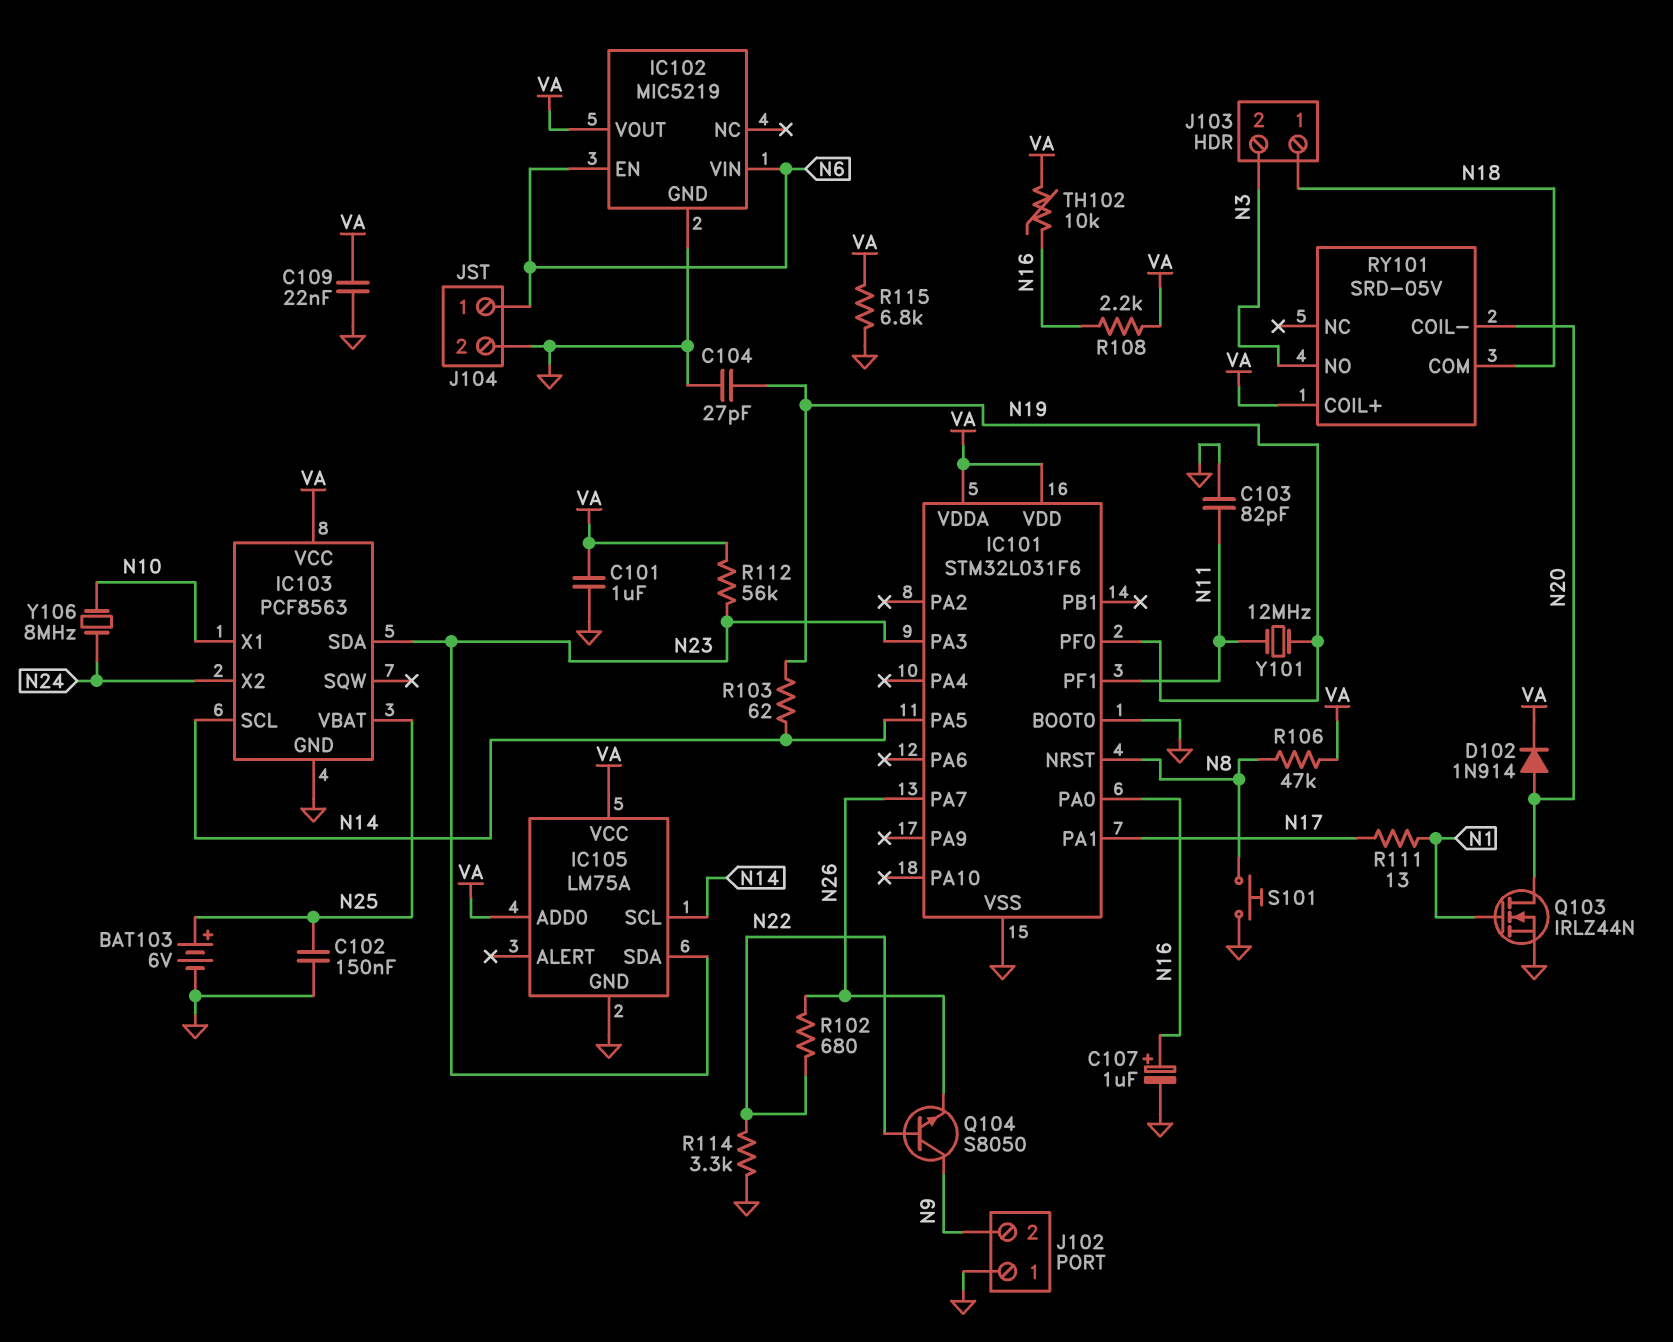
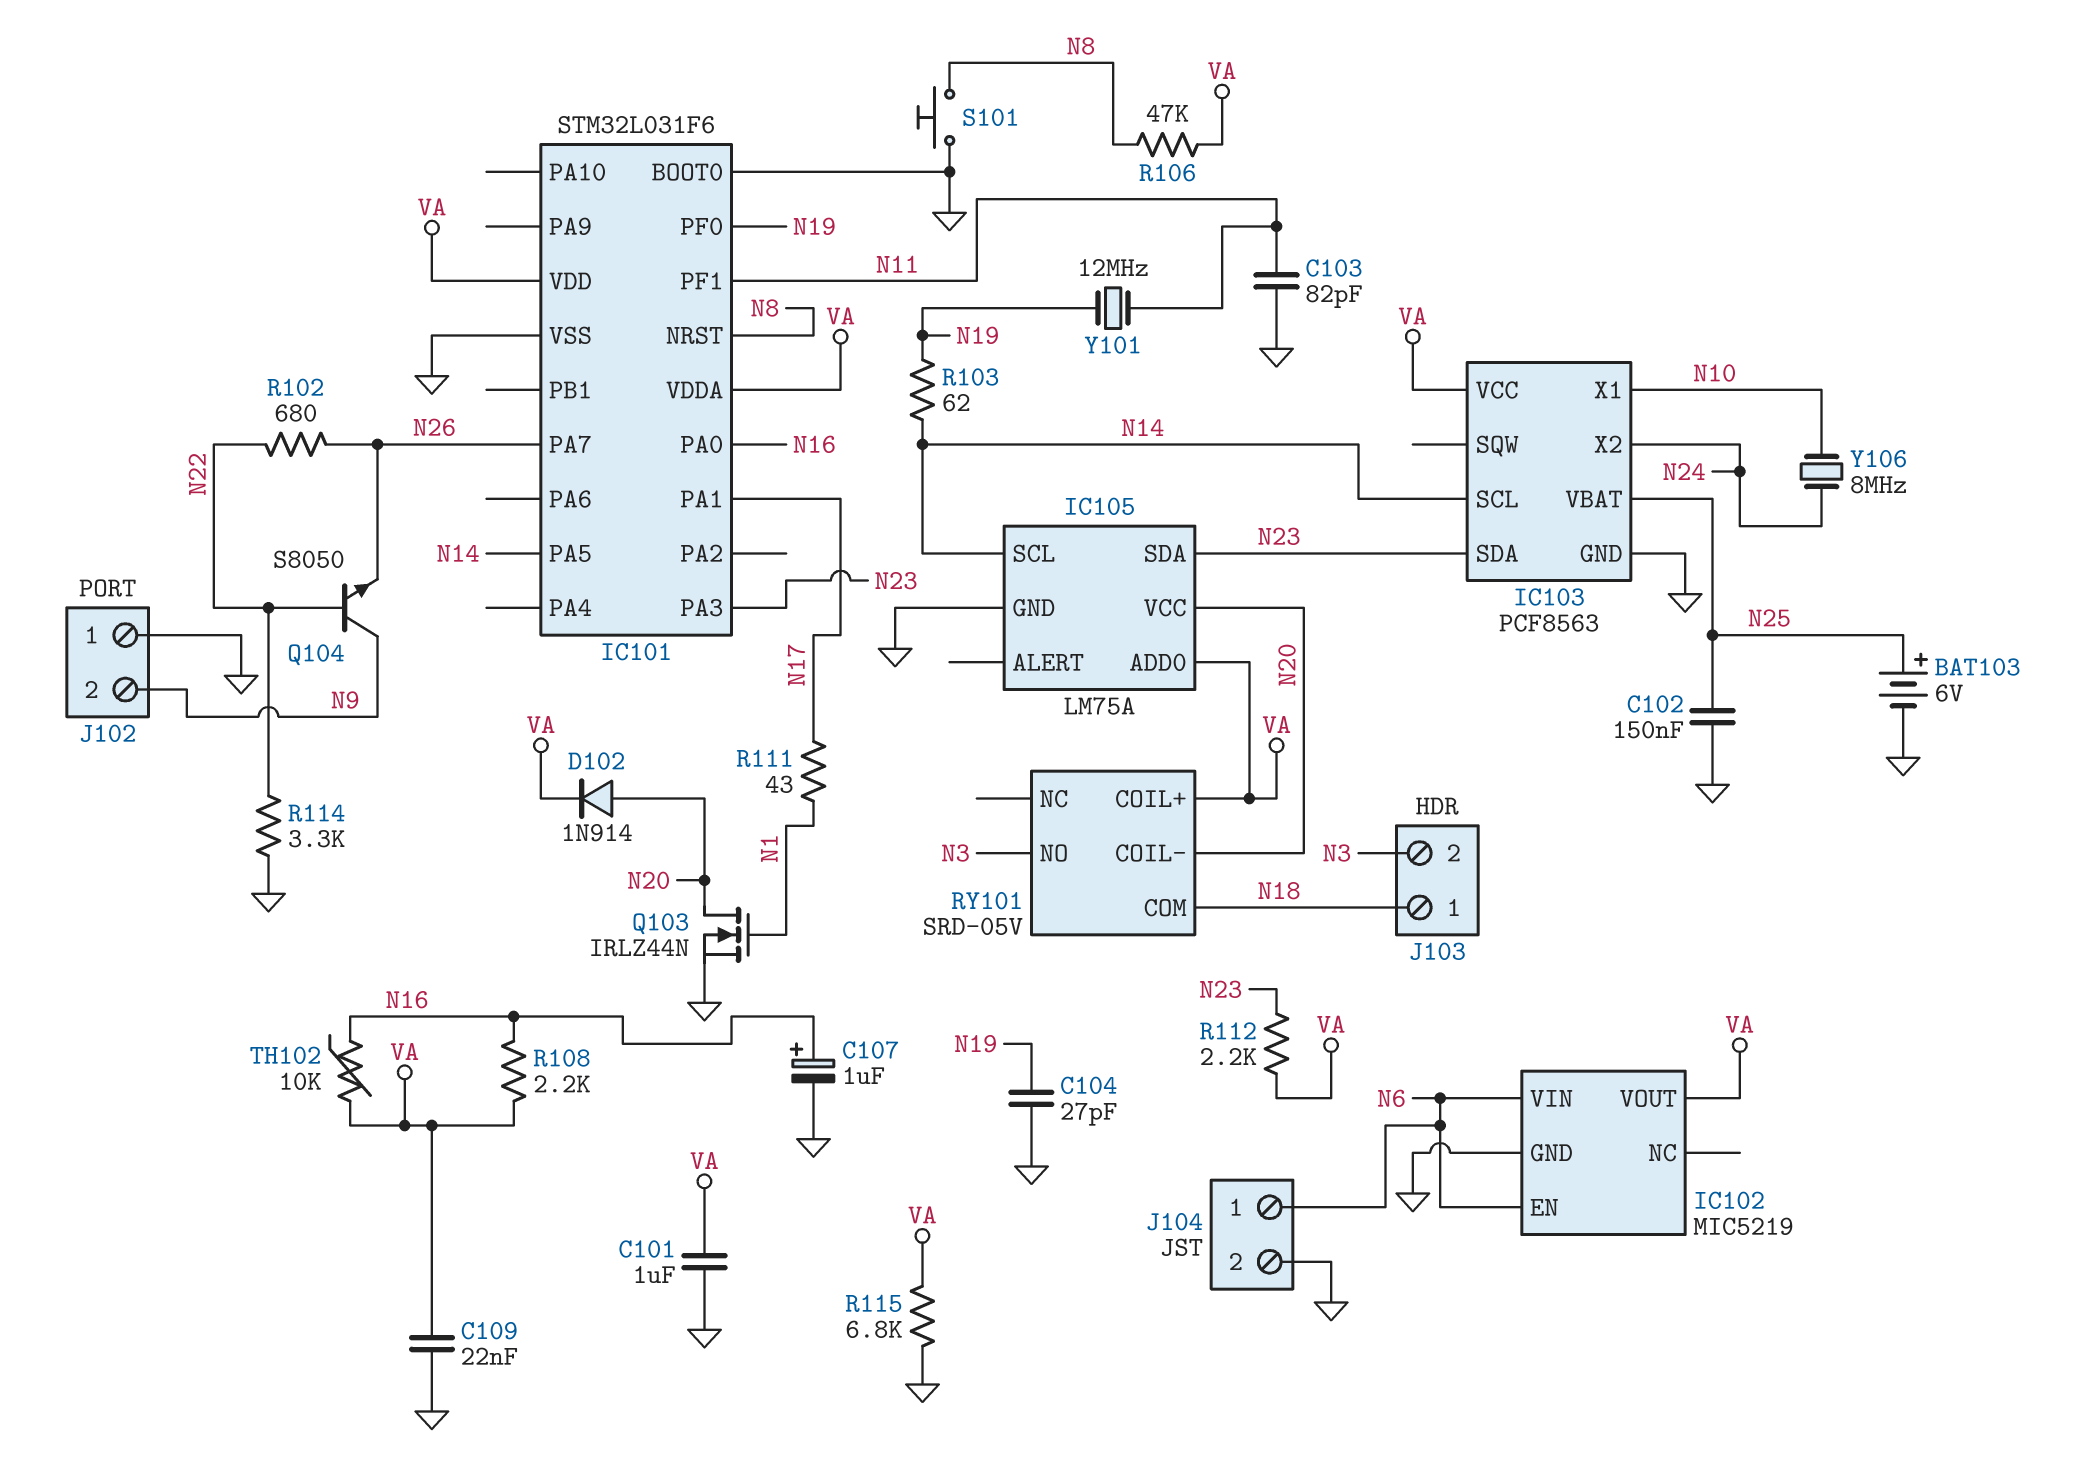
IC105 pin VCC: VA -> N20
R111: 13 (N1, N17) -> 43 (N1, N17)
R112: 56k (N23, VA) -> 2.2k (N23, VA)

